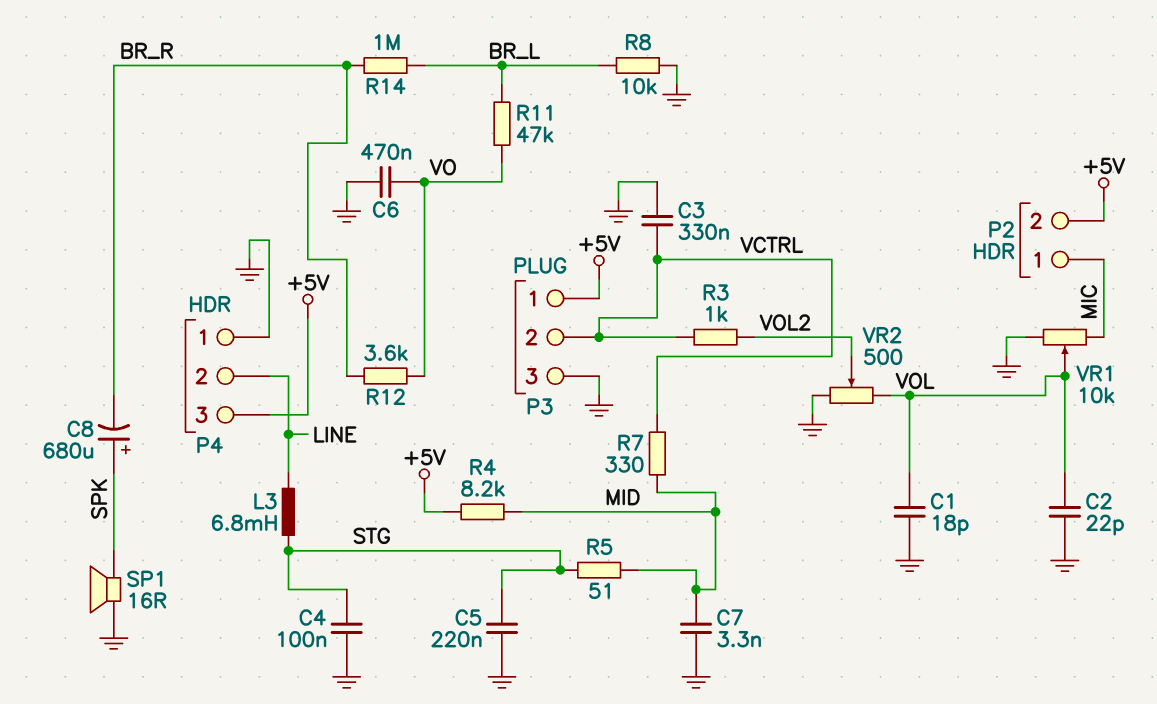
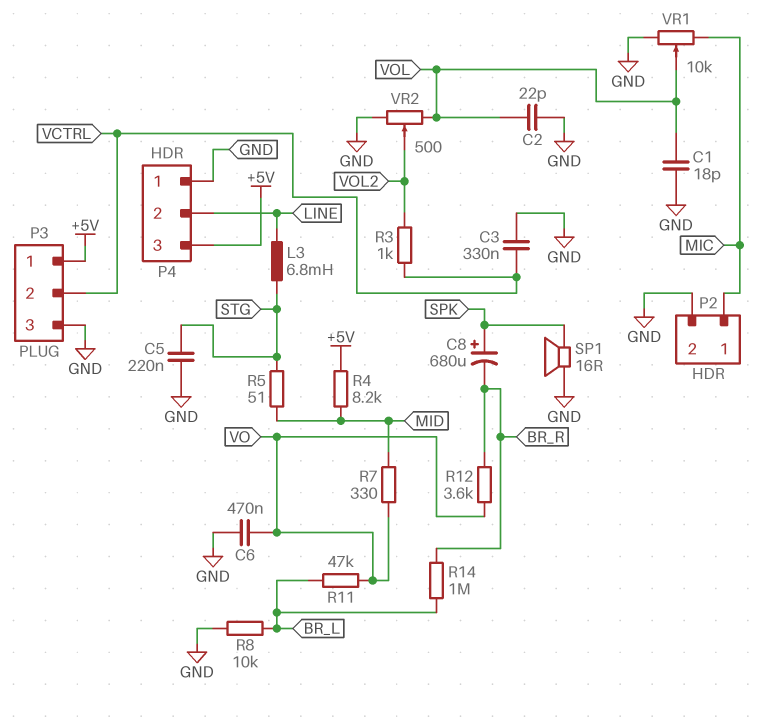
C4: 100nF (GND, STG) -> none
C7: 3.3nF (GND, MID) -> none
P2 pin 2: +5V -> GND
R7: 330 (MID, VCTRL) -> 330 (MID, VO)

